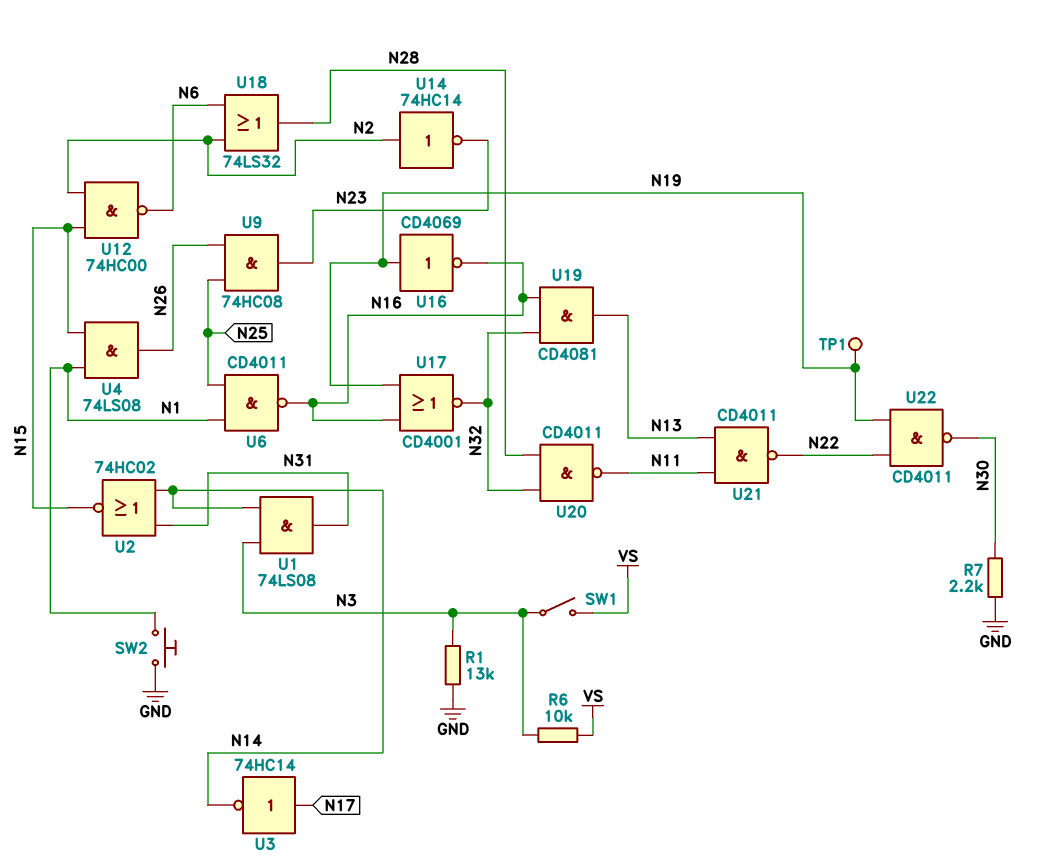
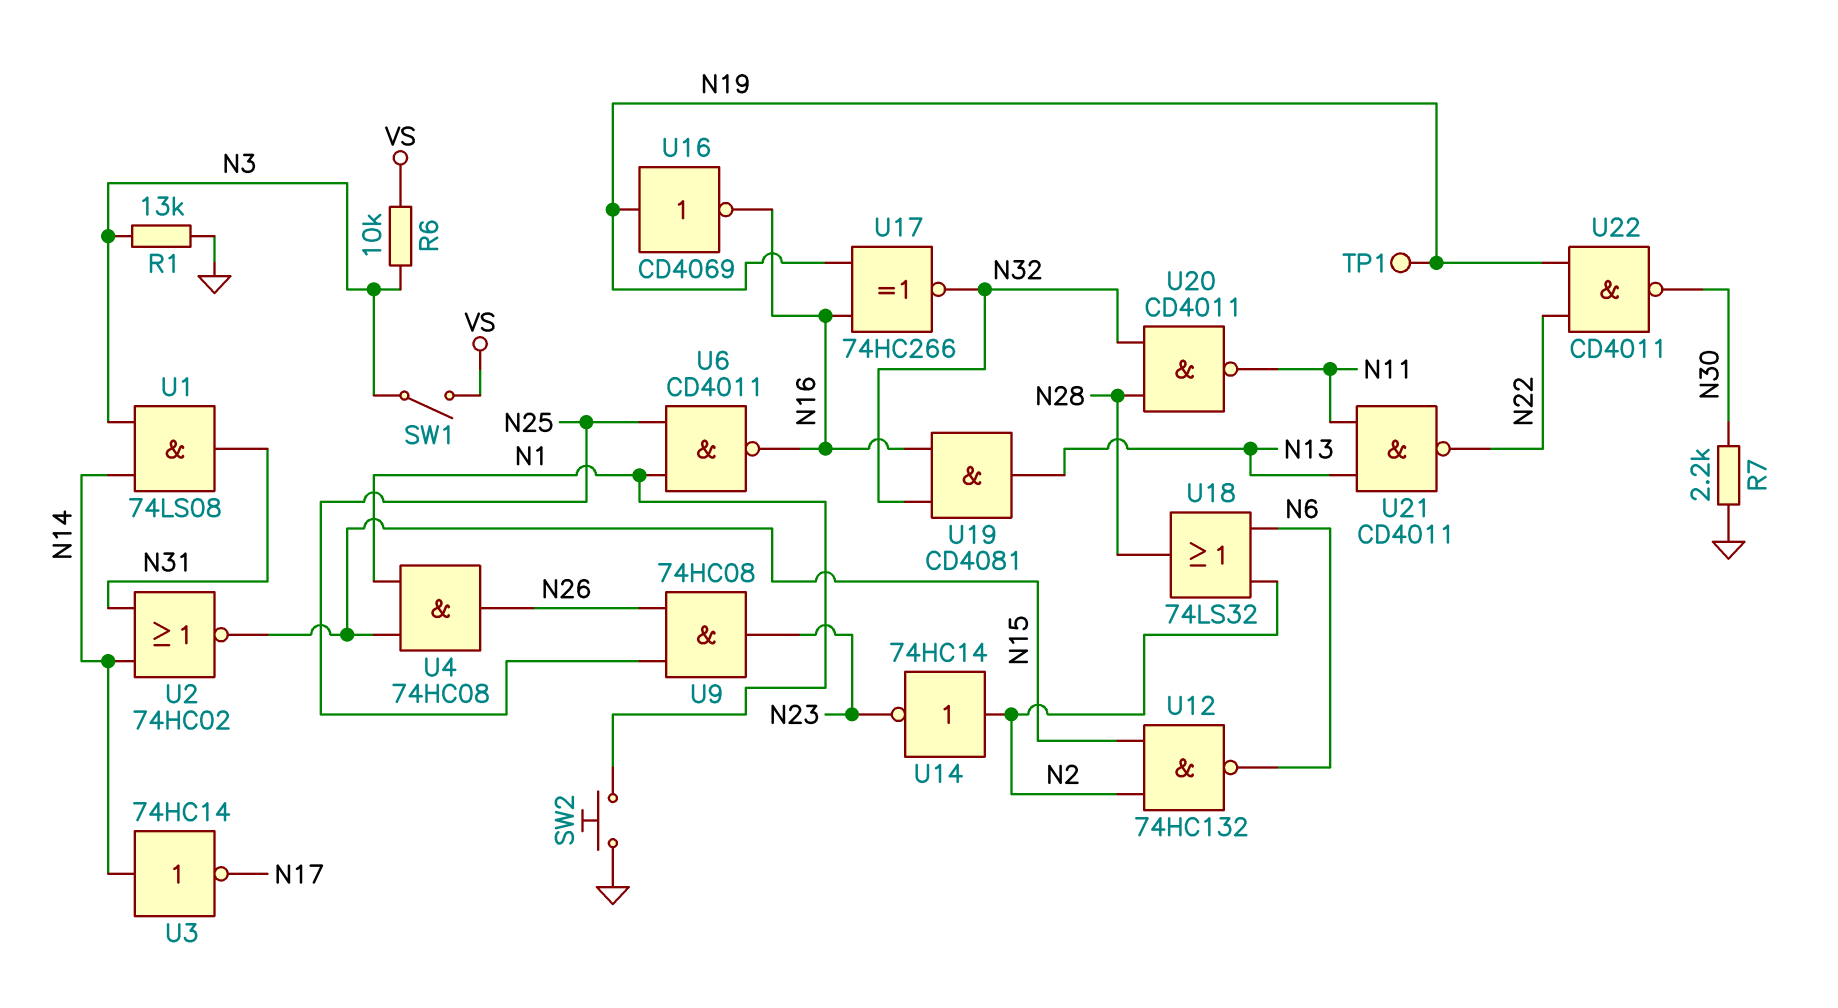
U3: NOT 74HC14 (in N17, out N14) -> NOT 74HC14 (in N14, out N17)
U4: AND 74LS08 (in N1, in N15, out N26) -> AND 74HC08 (in N1, in N15, out N26)
U12: NAND 74HC00 (in N2, in N15, out N6) -> NAND 74HC132 (in N2, in N15, out N6)
U17: NOR CD4001 (in N16, in N19, out N32) -> XNOR 74HC266 (in N16, in N19, out N32)

